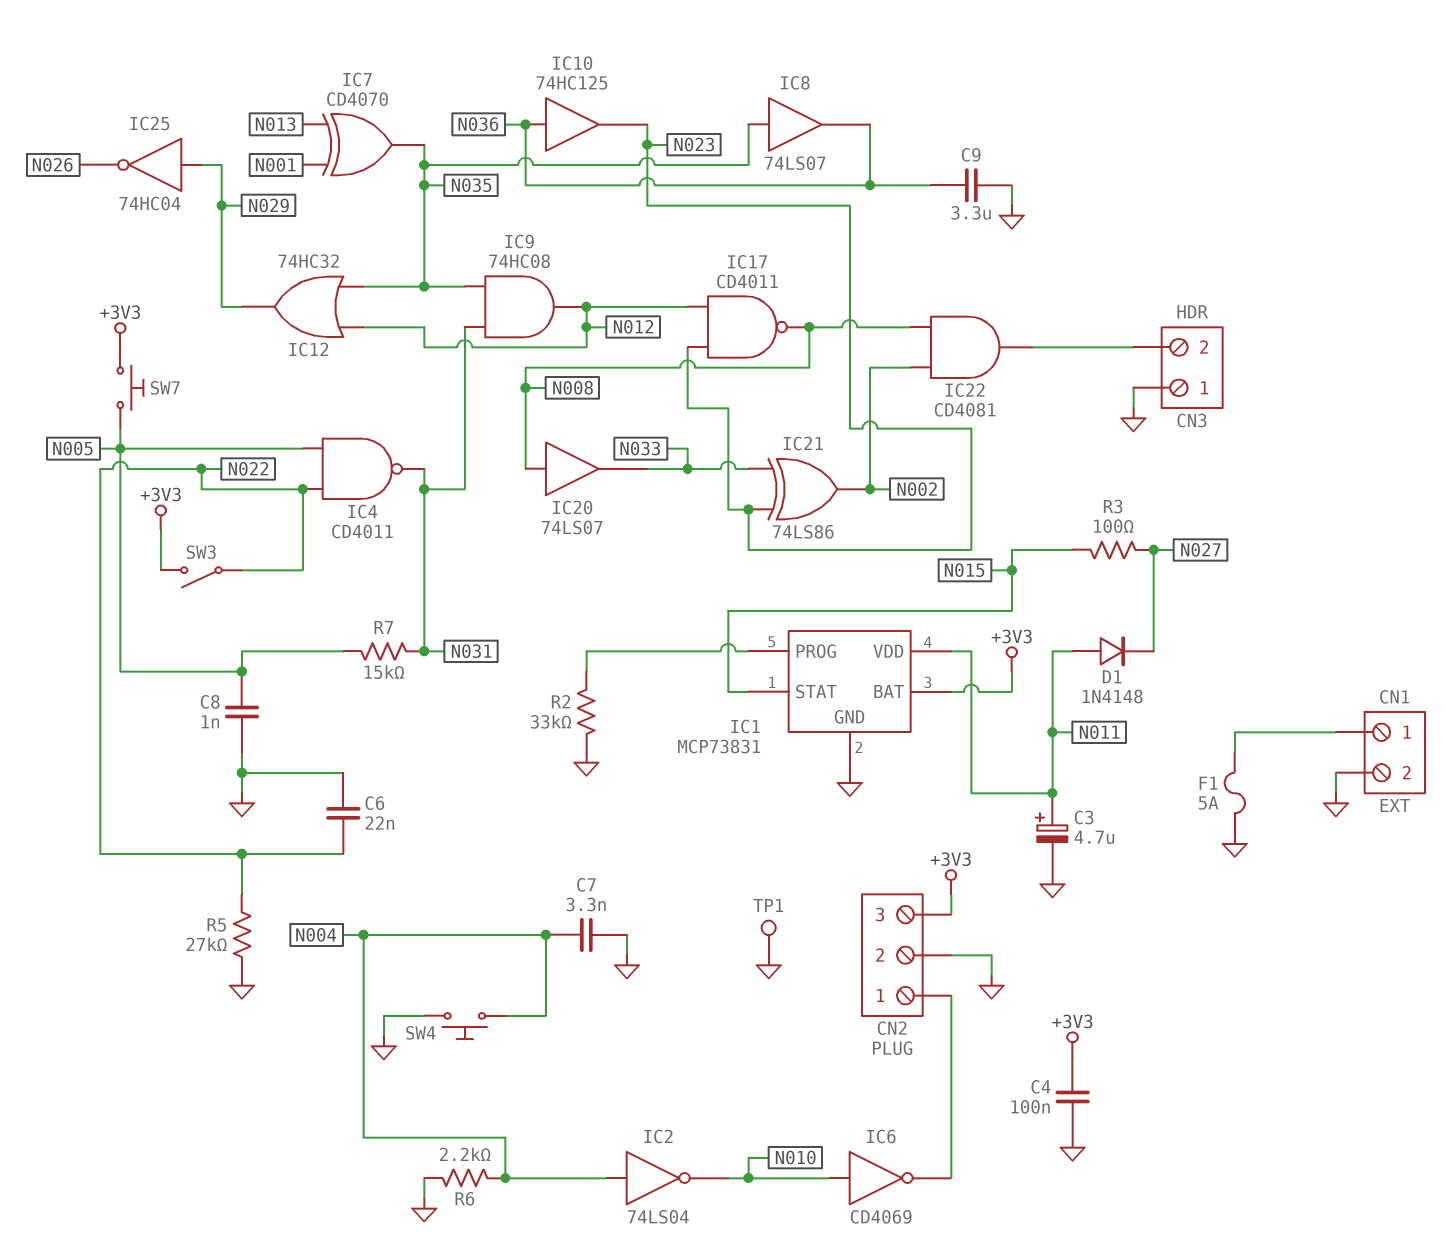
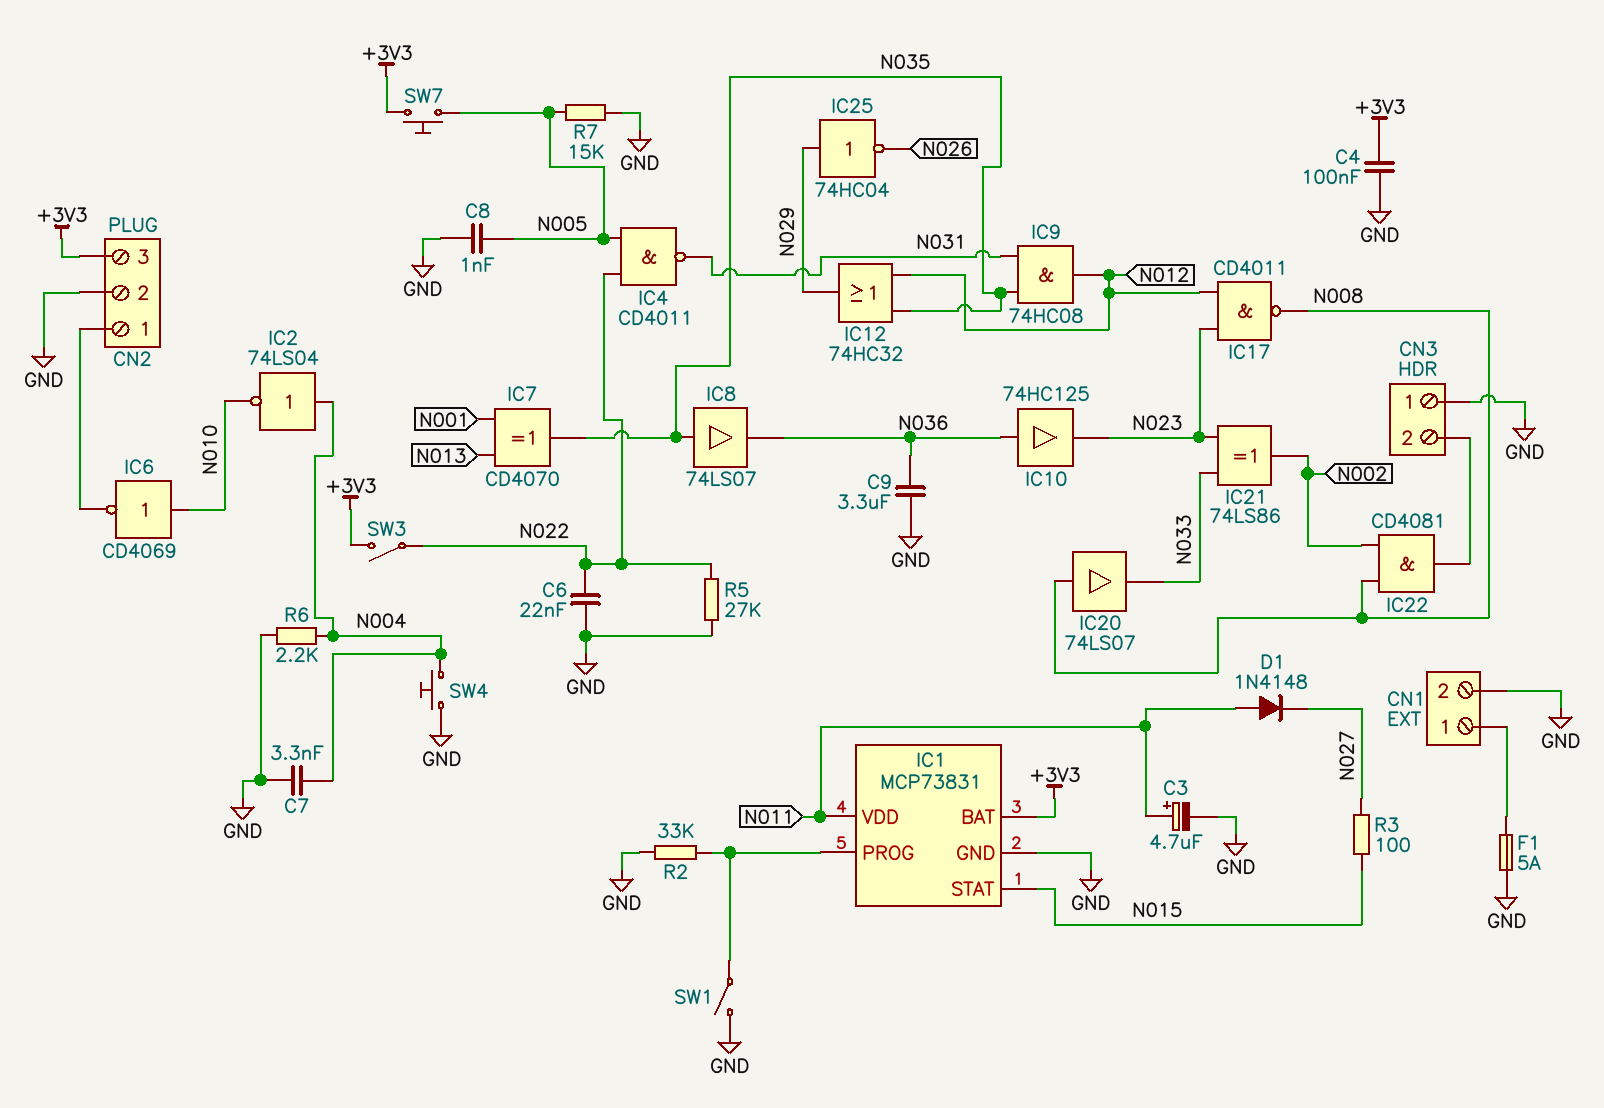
R7: 15k (N005, N031) -> 15k (GND, N005)
SW1: none -> switch (GND, IC1/PROG)
TP1: test point (GND) -> none

